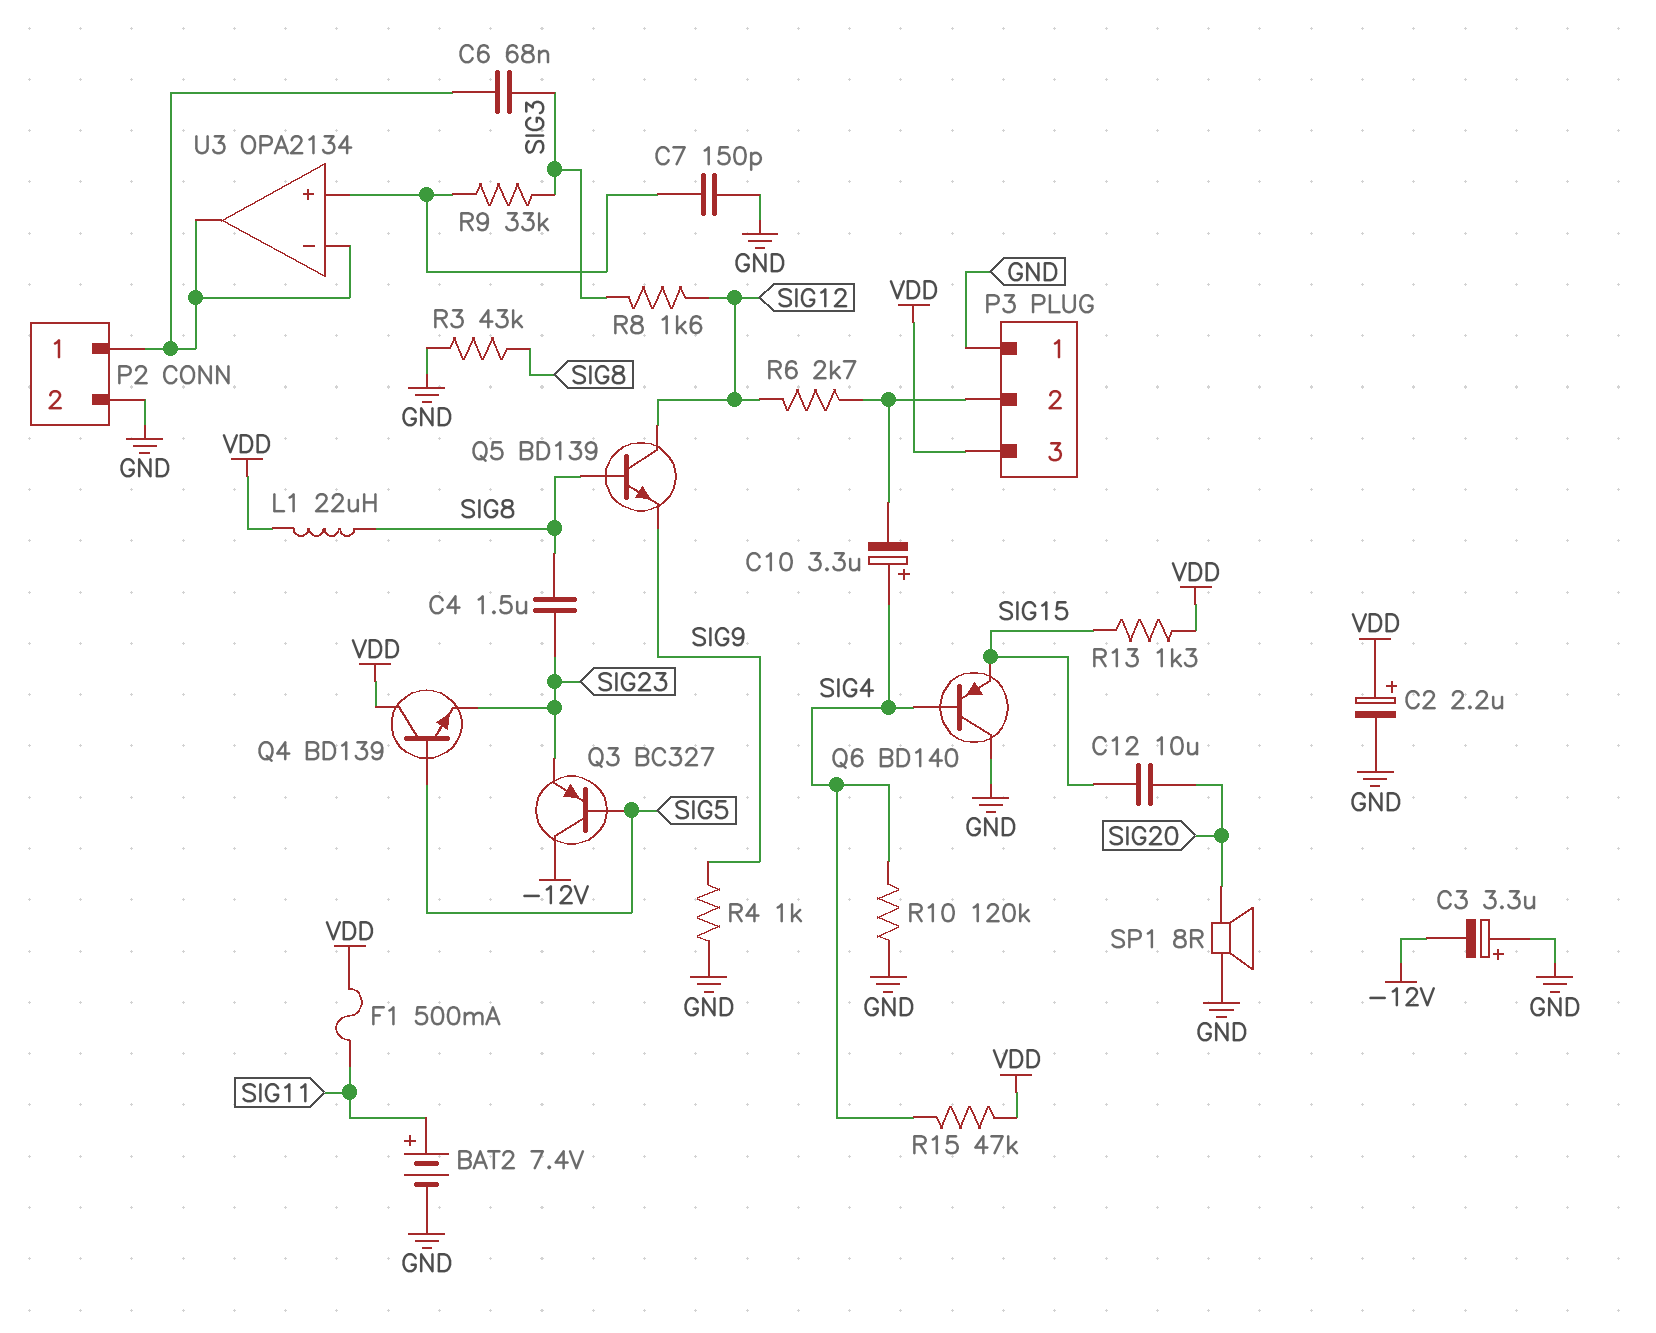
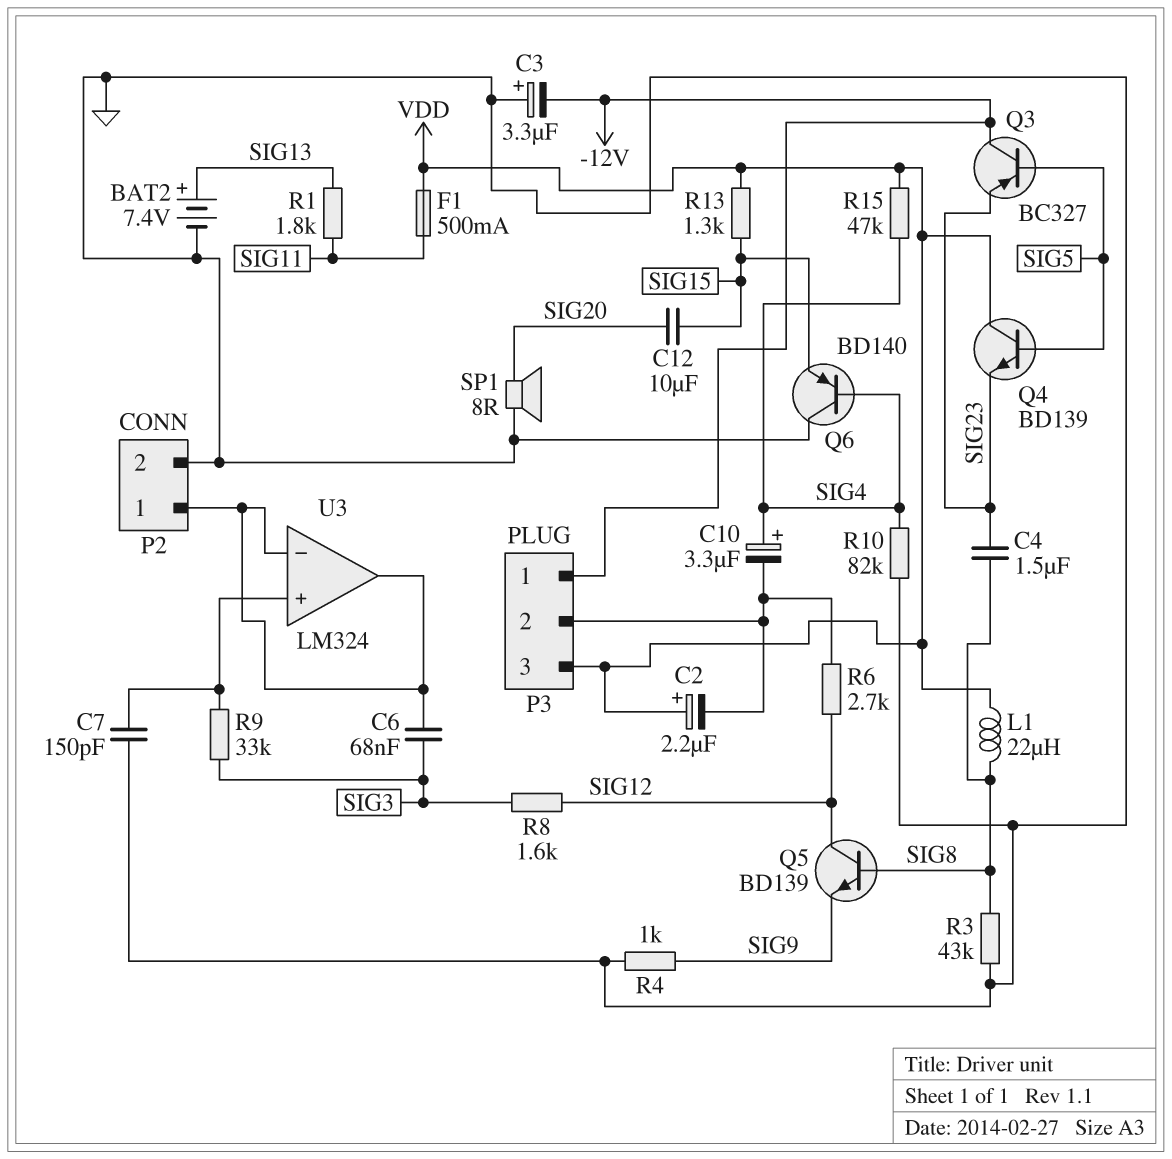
BAT2: 7.4V (plus SIG11, minus GND) -> 7.4V (plus SIG13, minus GND)
C2: 2.2uF (plus VDD, minus GND) -> 2.2uF (plus VDD, minus P3/2)
P3 pin 1: GND -> -12V
R1: none -> 1.8k (SIG11, SIG13)
R10: 120k (GND, SIG4) -> 82k (GND, SIG4)
U3: OPA2134 -> LM324

